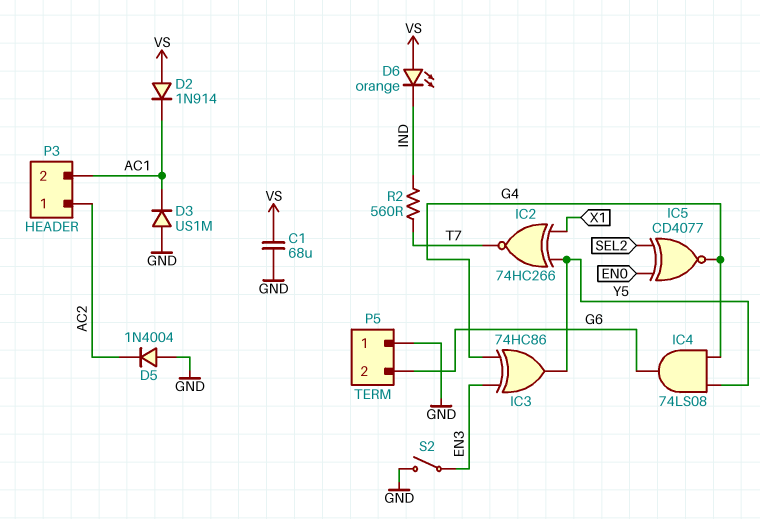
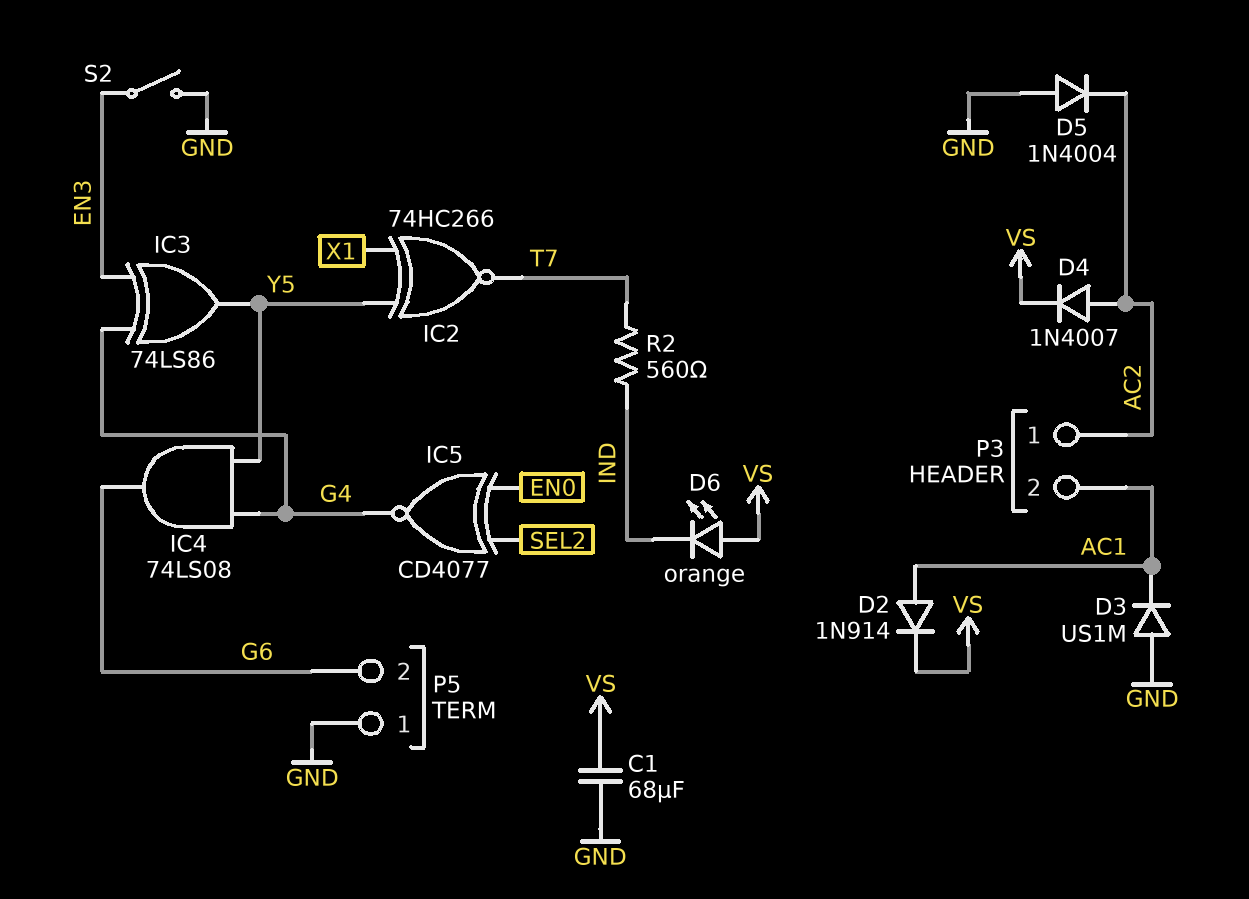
D2: diode 1N914 (A VS, K AC1) -> diode 1N914 (A AC1, K VS)
D4: none -> diode 1N4007 (A AC2, K VS)
IC3: XOR 74HC86 (in EN3, in G4, out Y5) -> XOR 74LS86 (in EN3, in G4, out Y5)

